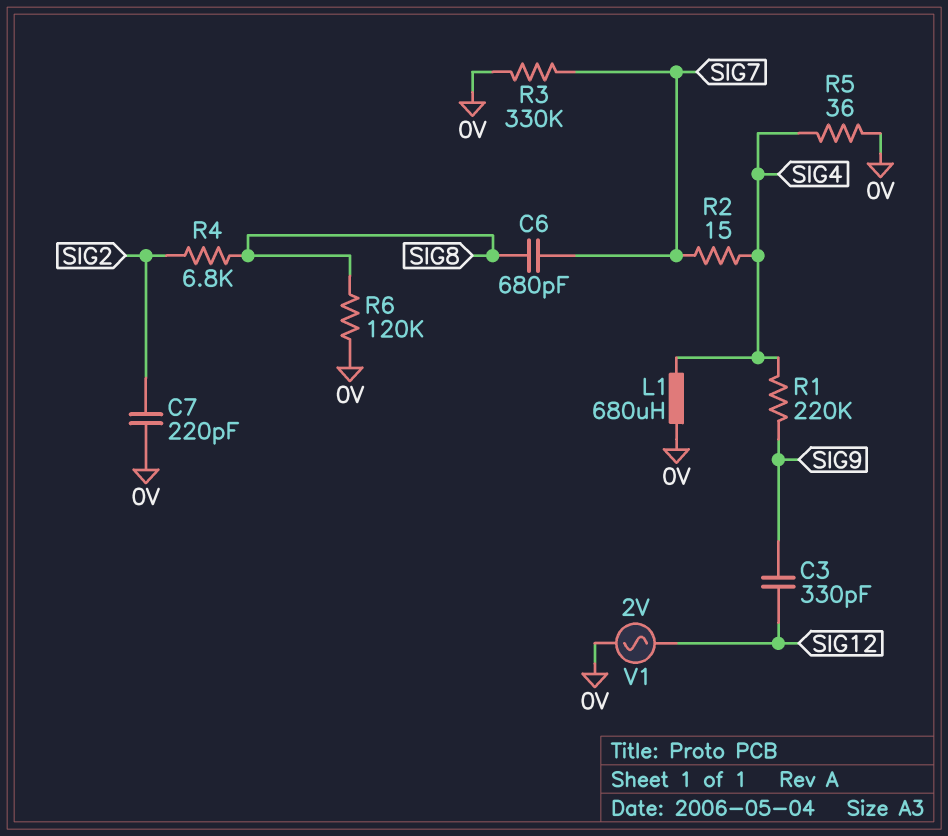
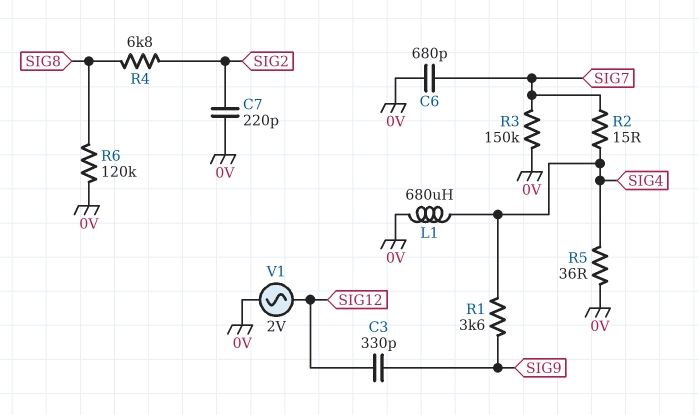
C6: 680pF (SIG7, SIG8) -> 680pF (0V, SIG7)
R1: 220k (SIG4, SIG9) -> 3.6k (SIG4, SIG9)
R3: 330k (0V, SIG7) -> 150k (0V, SIG7)

